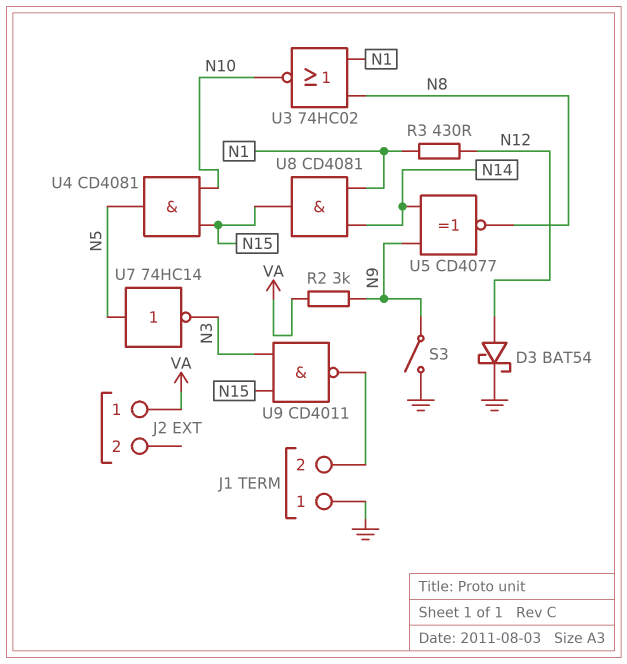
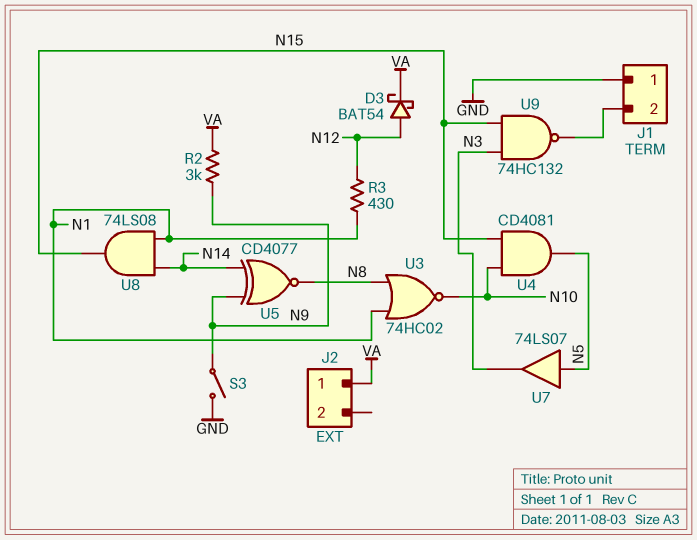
D3: schottky BAT54 (A N12, K GND) -> schottky BAT54 (A N12, K VA)
U7: NOT 74HC14 (in N5, out N3) -> buffer 74LS07 (in N5, out N3)
U8: AND CD4081 (in N1, in N14, out N15) -> AND 74LS08 (in N1, in N14, out N15)
U9: NAND CD4011 (in N3, in N15, out J1/2) -> NAND 74HC132 (in N3, in N15, out J1/2)

